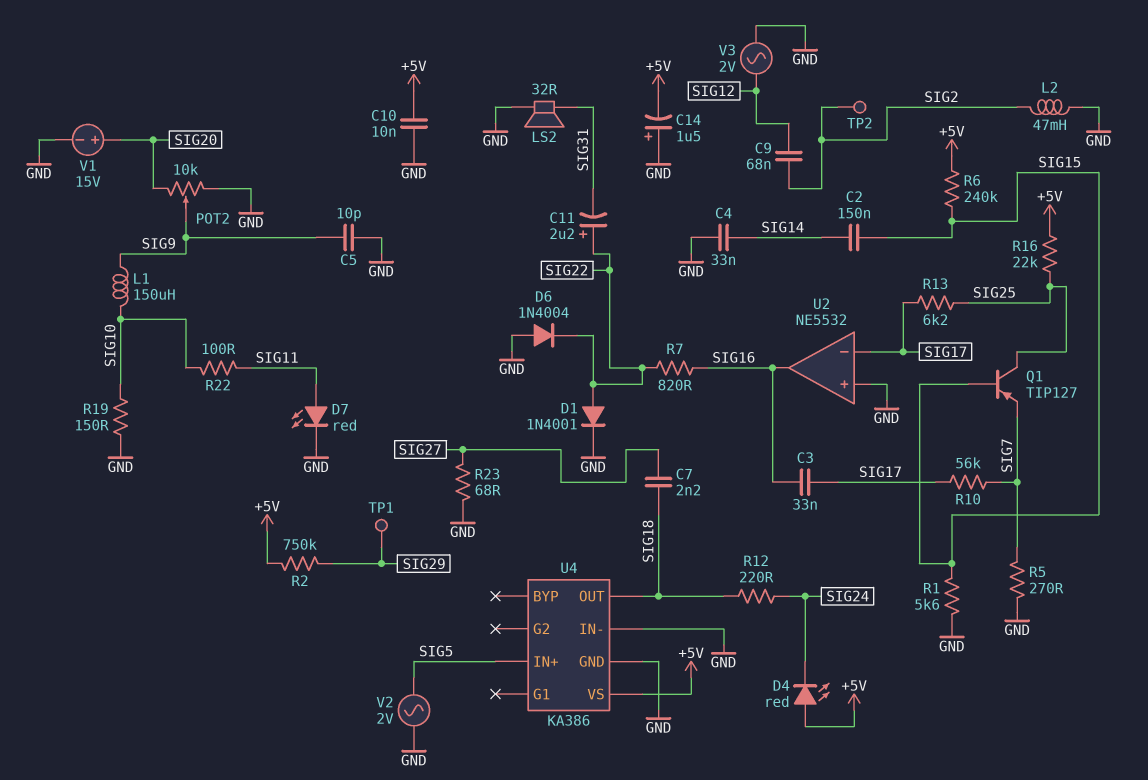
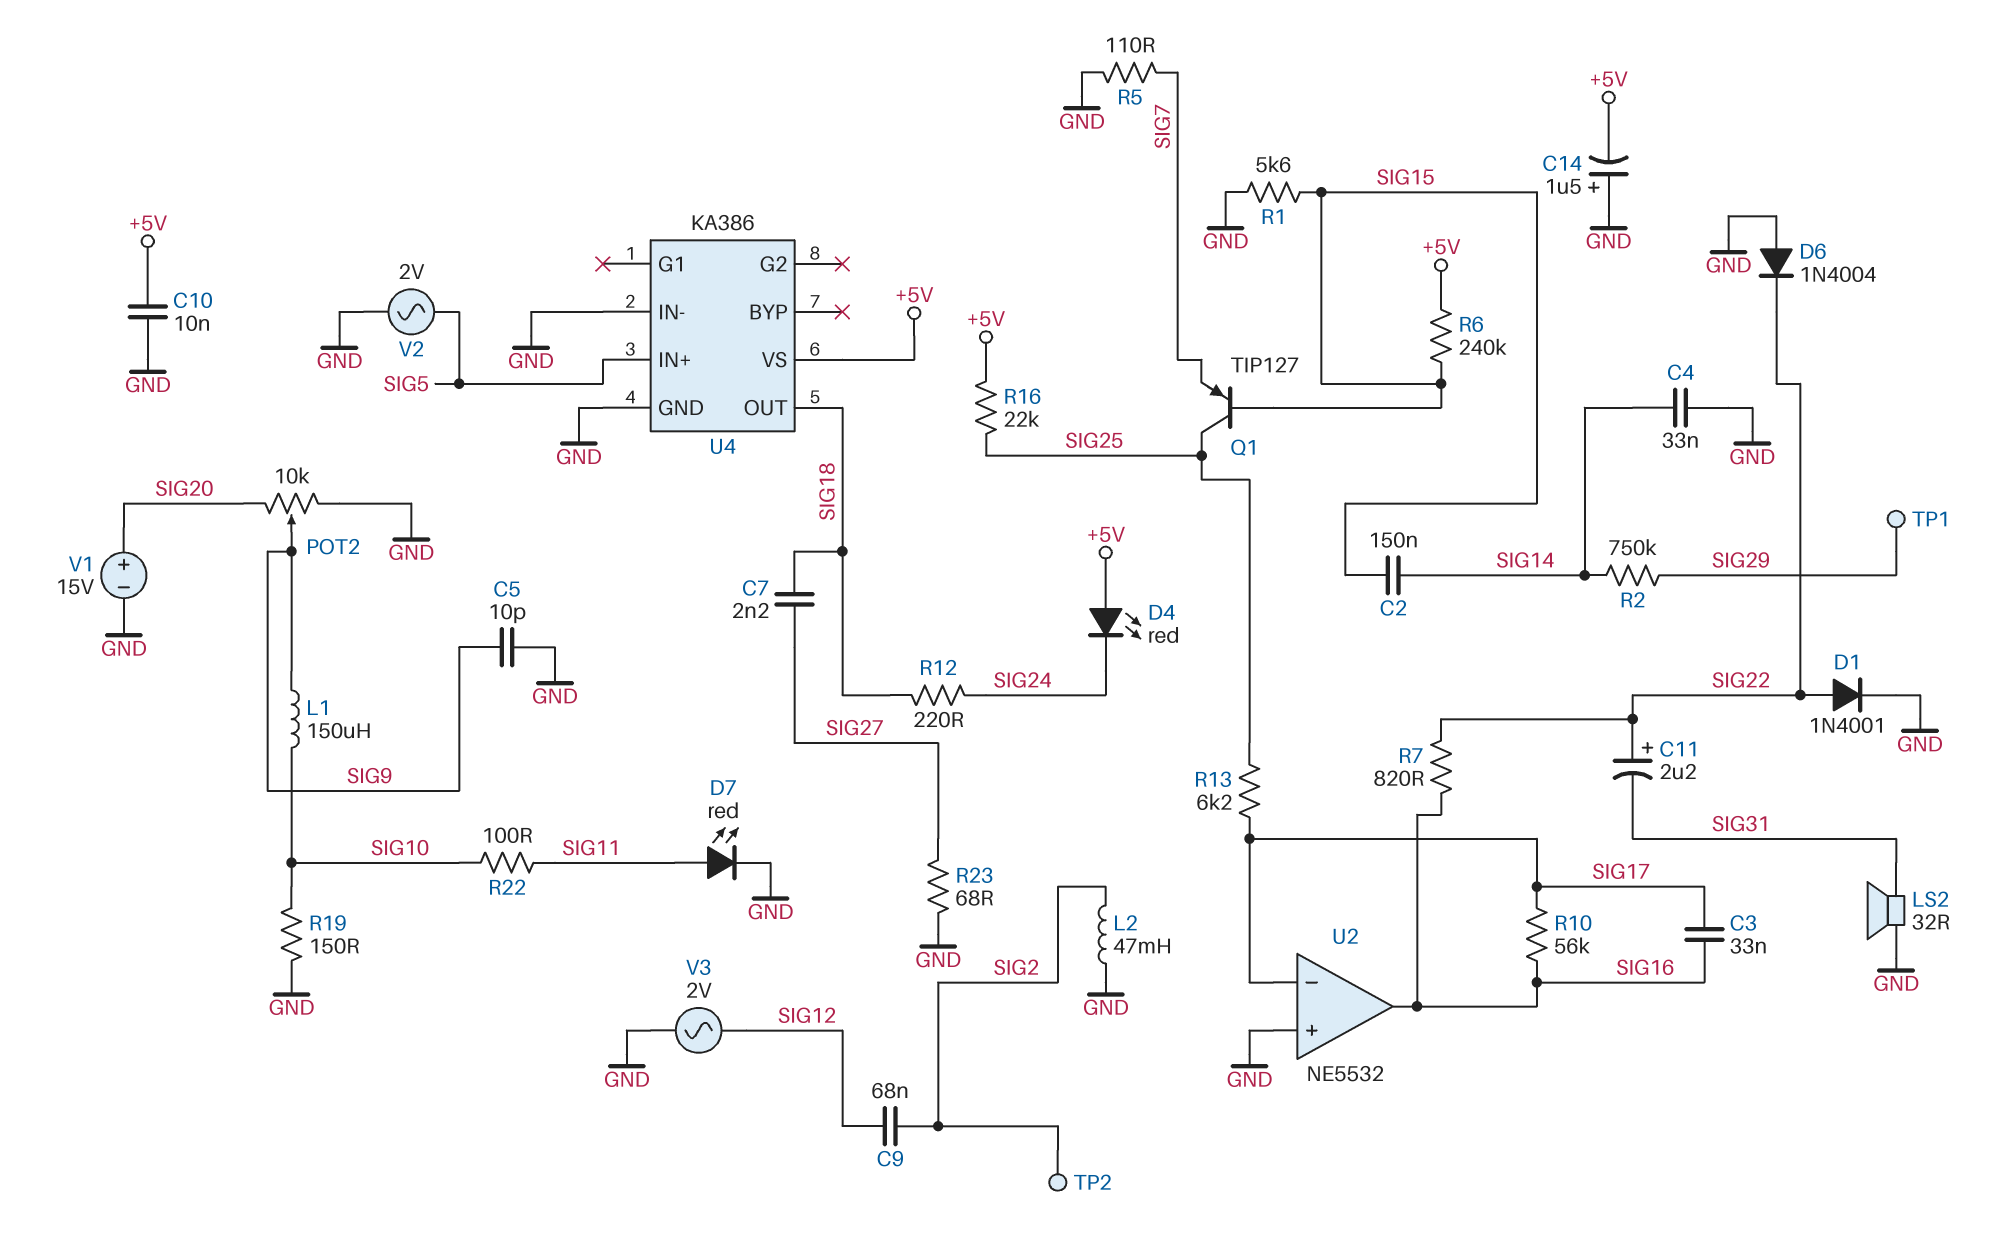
R2: 750k (+5V, SIG29) -> 750k (SIG14, SIG29)
R5: 270 (GND, SIG7) -> 110 (GND, SIG7)
R10: 56k (SIG7, SIG17) -> 56k (SIG16, SIG17)

